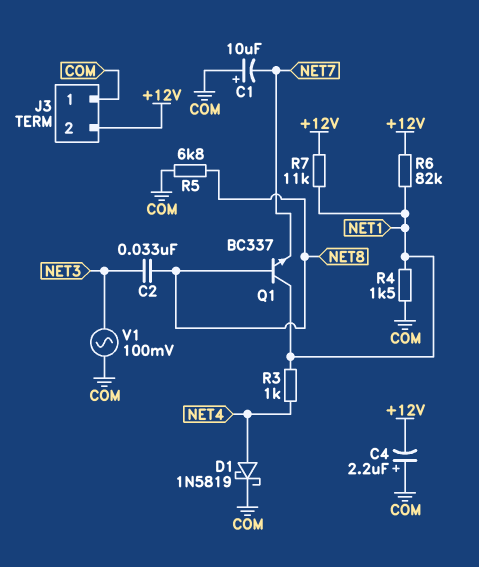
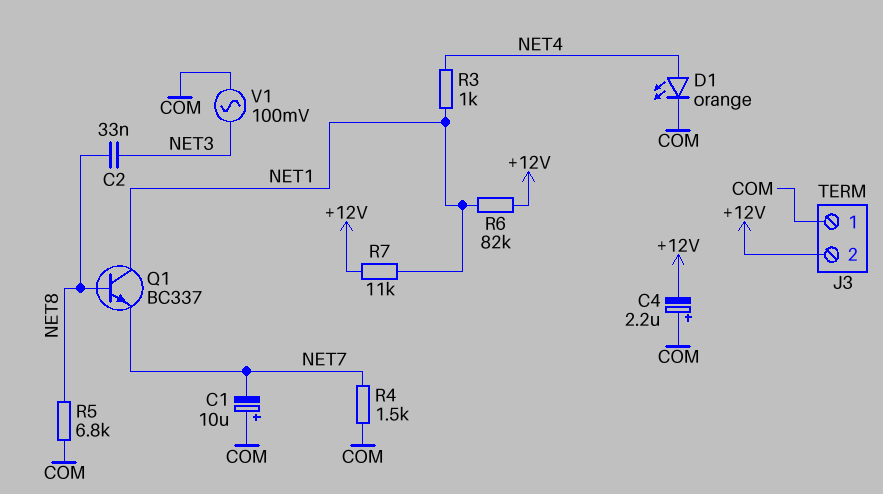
D1: schottky 1N5819 (A NET4, K COM) -> LED orange (A NET4, K COM)
R4: 1.5k (COM, NET1) -> 1.5k (COM, NET7)

